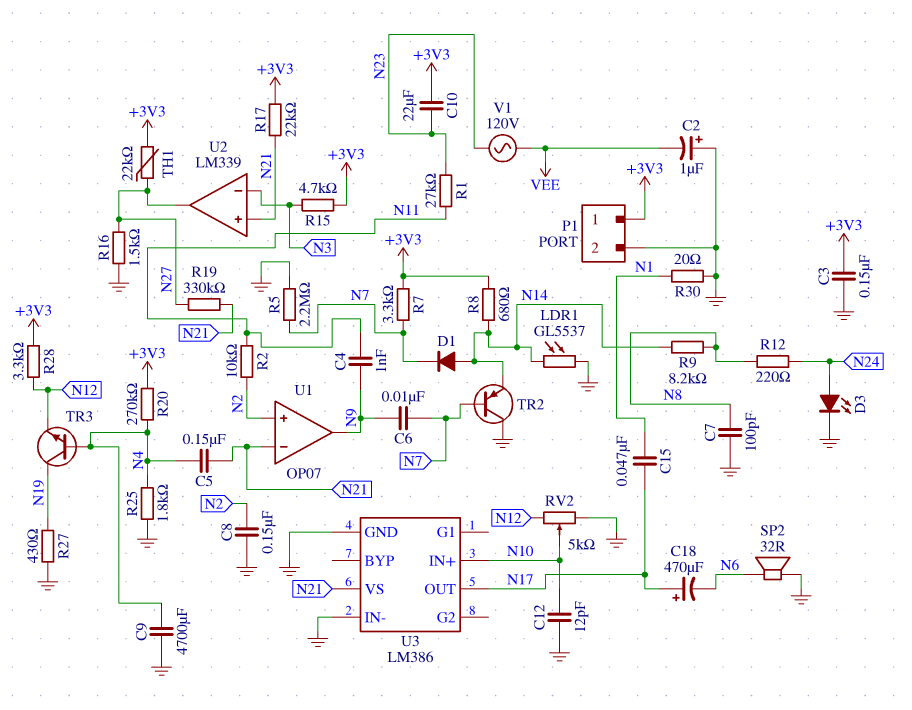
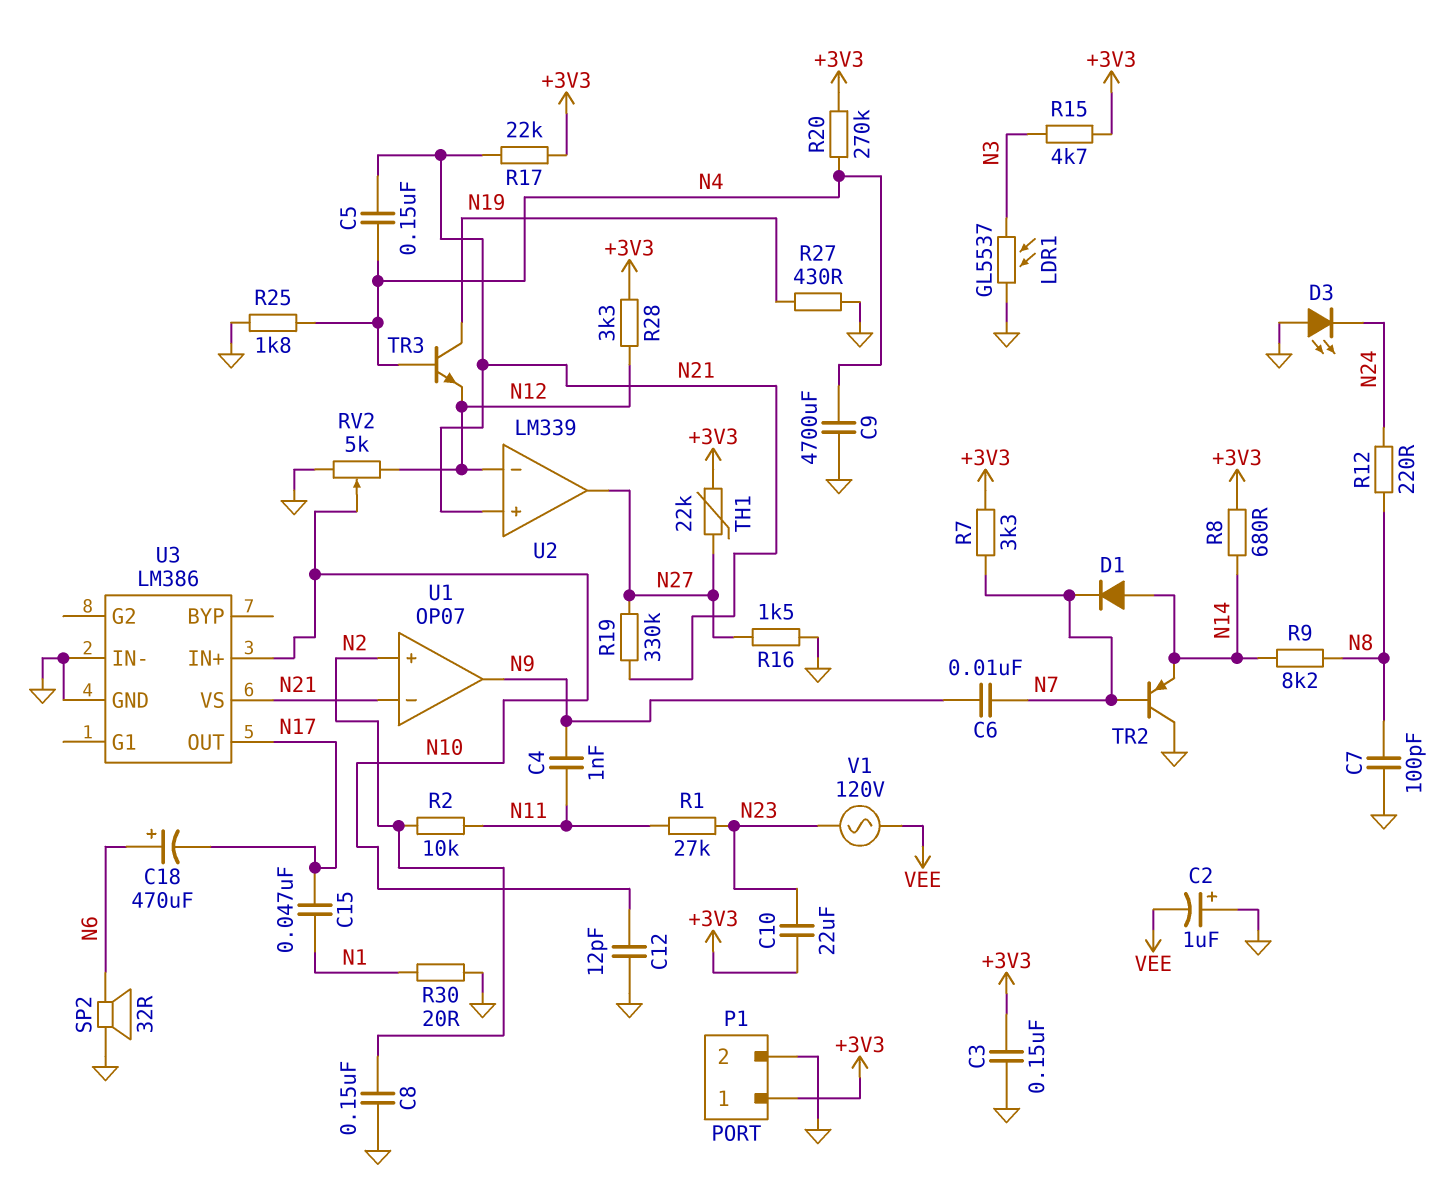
C18: 470uF (plus N17, minus N6) -> 470uF (plus N6, minus N17)
D3: LED (A N24, K GND) -> LED (A GND, K N24)
LDR1: GL5537 (GND, N14) -> GL5537 (GND, N3)
R5: 2.2M (GND, N7) -> none
U2 pin in-: N3 -> N12

